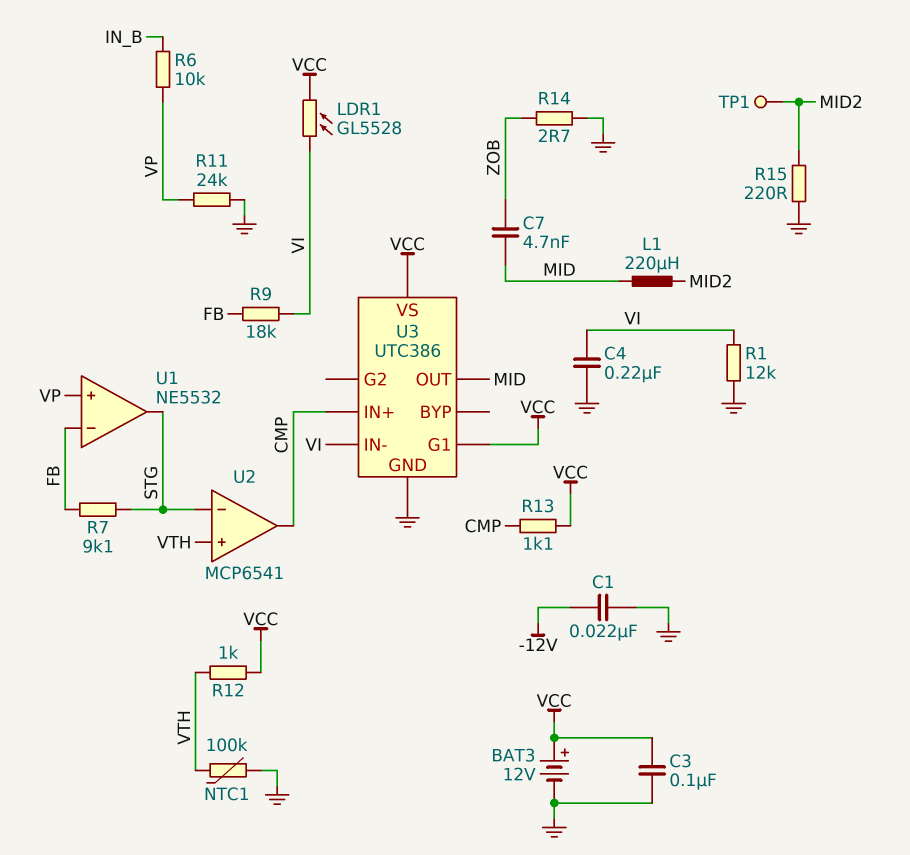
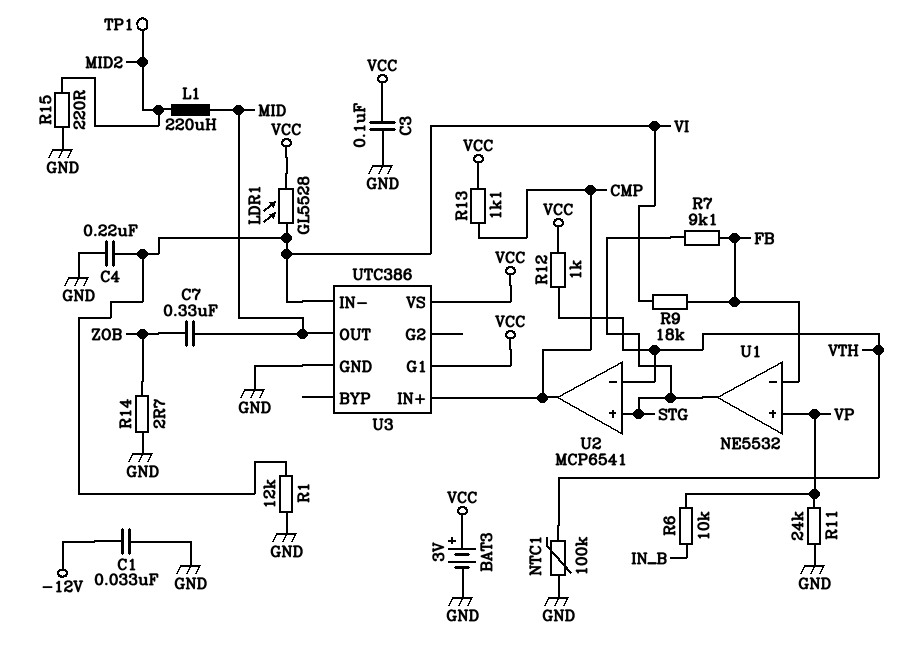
BAT3: 12V (plus VCC, minus GND) -> 3V (plus VCC, minus GND)
C1: 22nF (-12V, GND) -> 33nF (-12V, GND)
C7: 4.7nF (MID, ZOB) -> 330nF (MID, ZOB)
U2 pin in+: VTH -> STG
U2 pin in-: STG -> VTH

